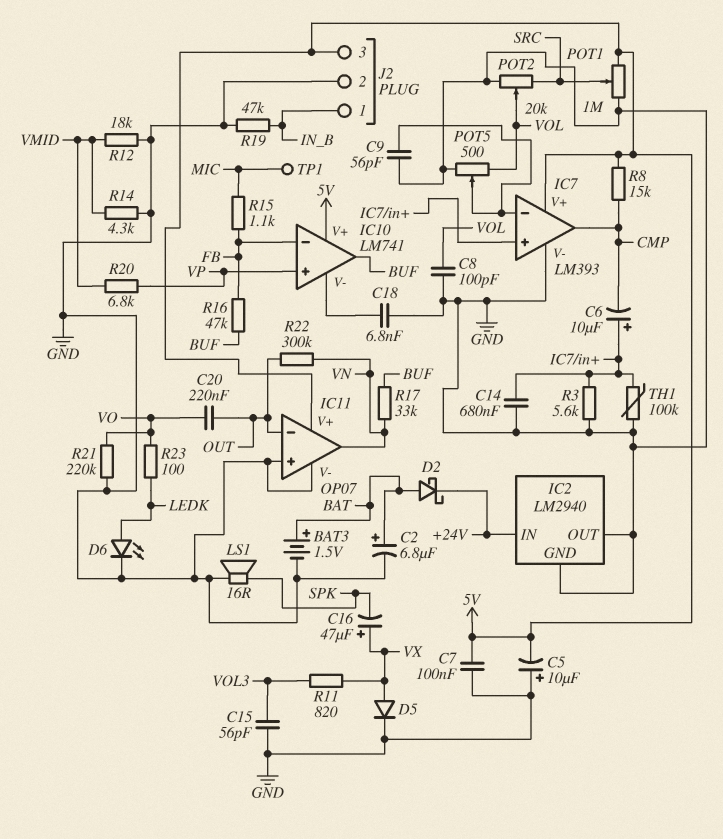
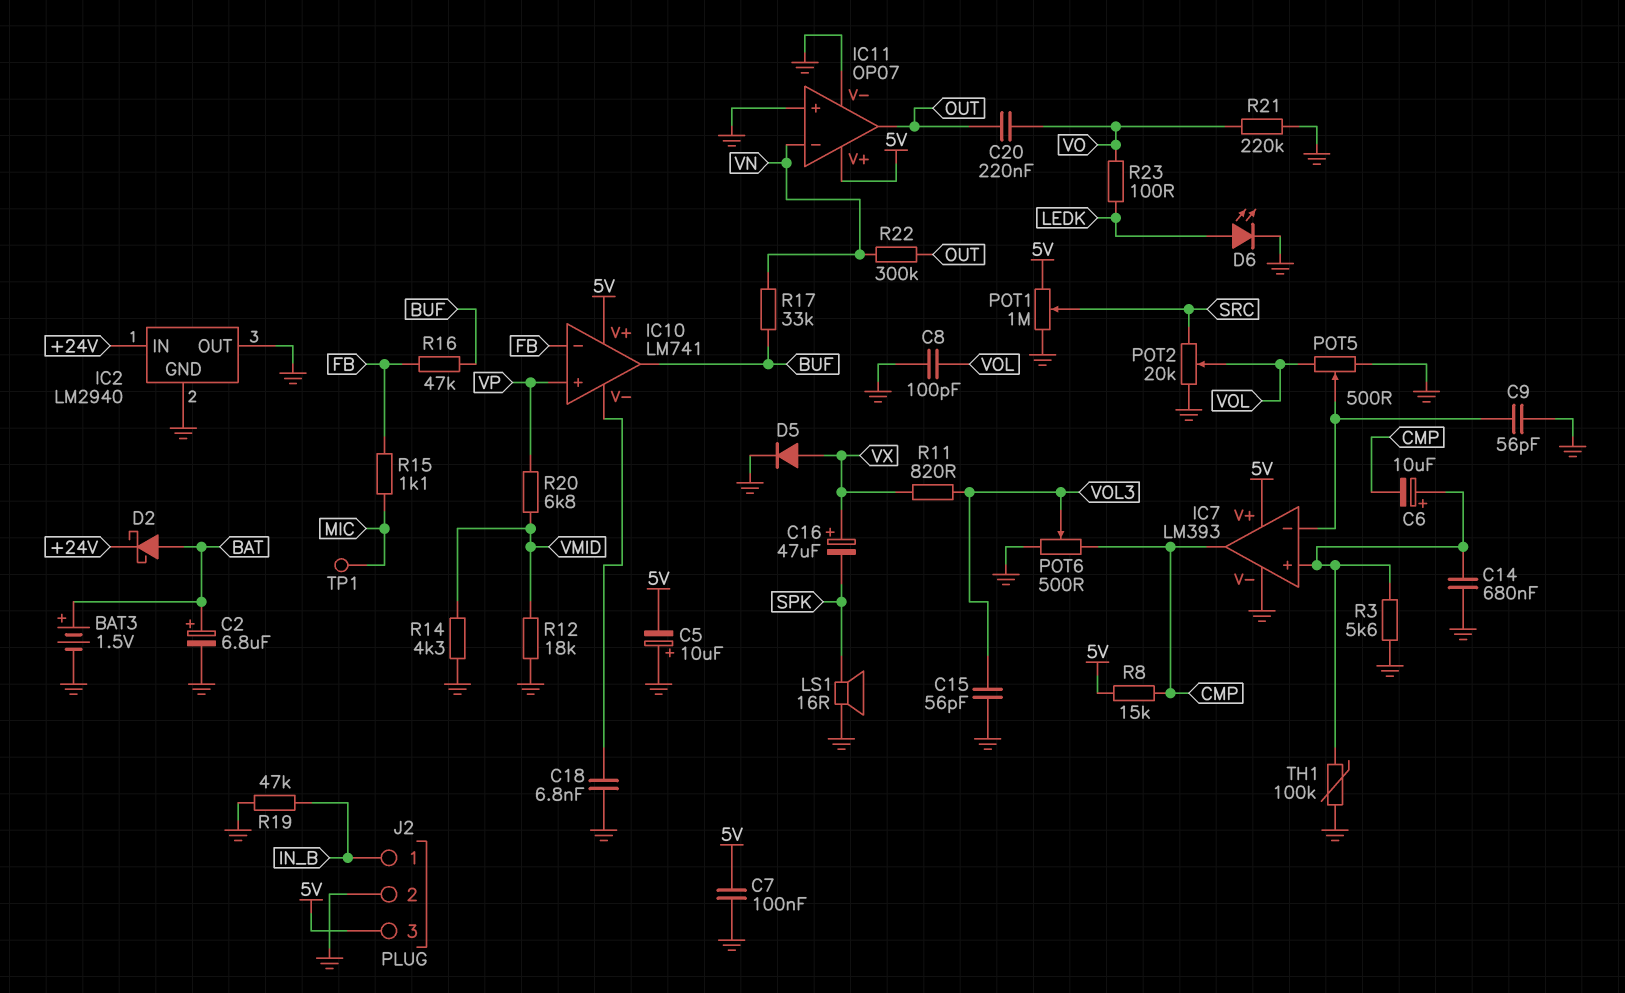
IC11 pin in-: OUT -> VN
IC11 pin out: VN -> OUT
POT6: none -> 500 (CMP, GND, wiper VOL3)

